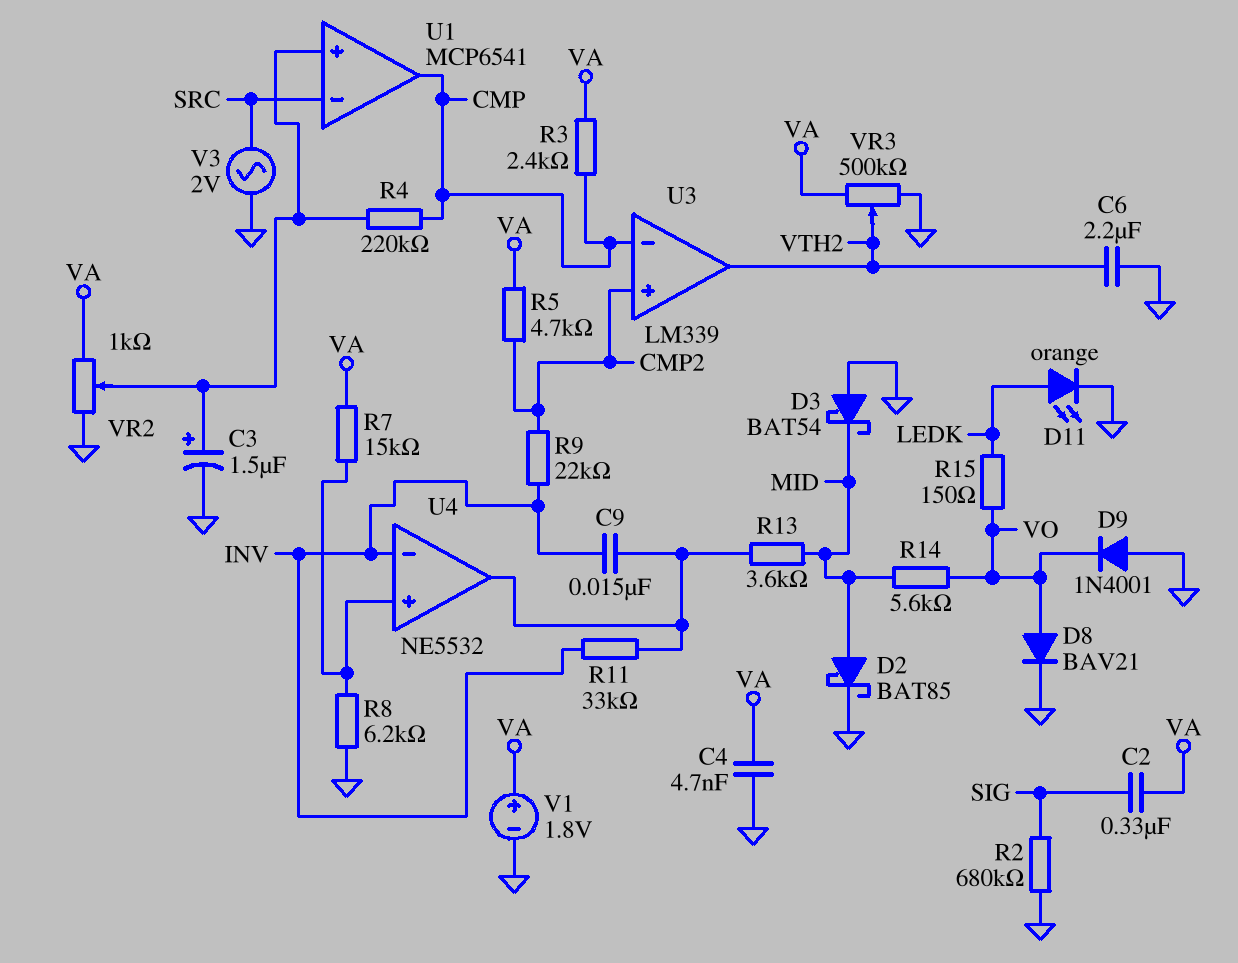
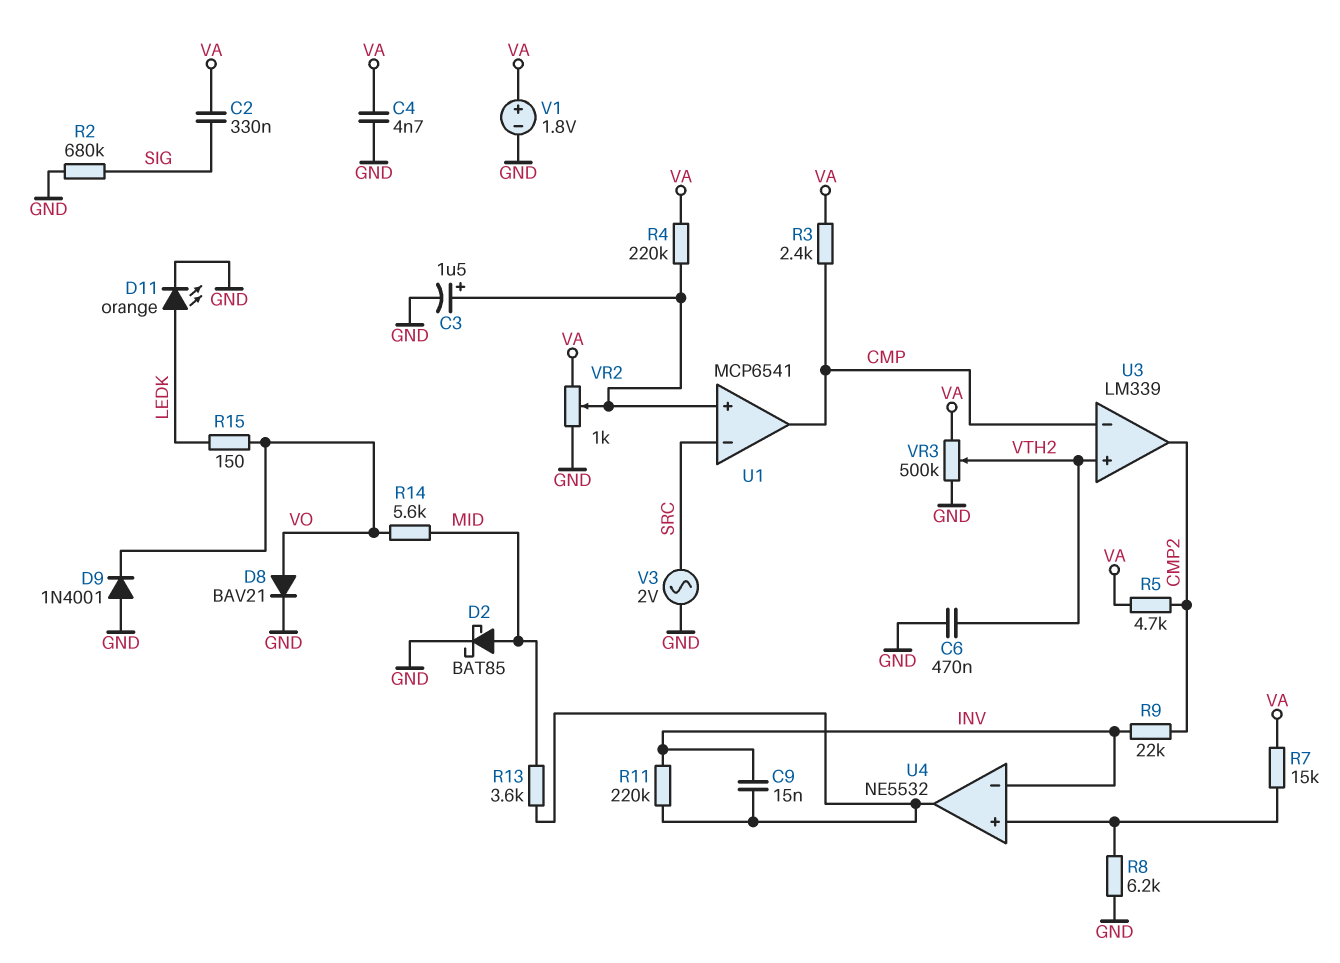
C6: 2.2uF (GND, VTH2) -> 470nF (GND, VTH2)
D3: schottky BAT54 (A GND, K MID) -> none
R4: 220k (CMP, U1/in+) -> 220k (U1/in+, VA)
R11: 33k (INV, U4/out) -> 220k (INV, U4/out)
U3 pin in+: CMP2 -> VTH2
U3 pin out: VTH2 -> CMP2

